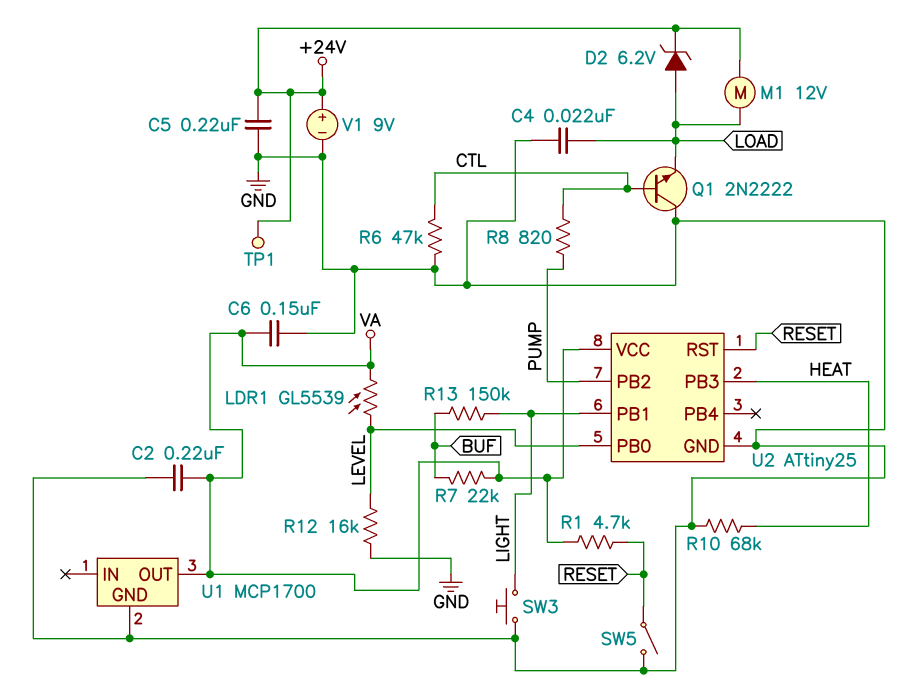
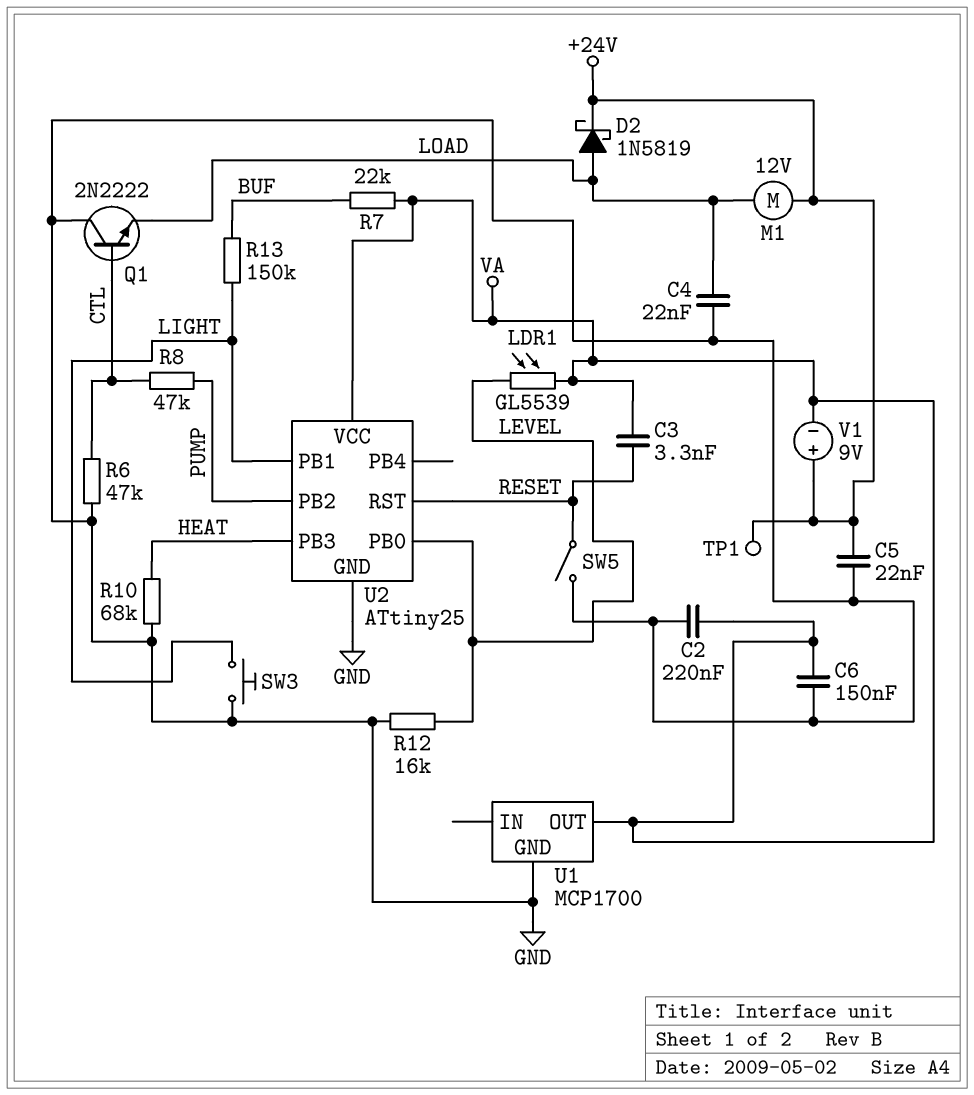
C3: none -> 3.3nF (RESET, VA)
C5: 220nF (+24V, GND) -> 22nF (+24V, GND)
D2: zener 6.2V (A LOAD, K +24V) -> schottky 1N5819 (A LOAD, K +24V)
R1: 4.7k (RESET, VA) -> none
R8: 820 (CTL, PUMP) -> 47k (CTL, PUMP)
V1: 9V (plus +24V, minus GND) -> 9V (plus +24V, minus VA)

